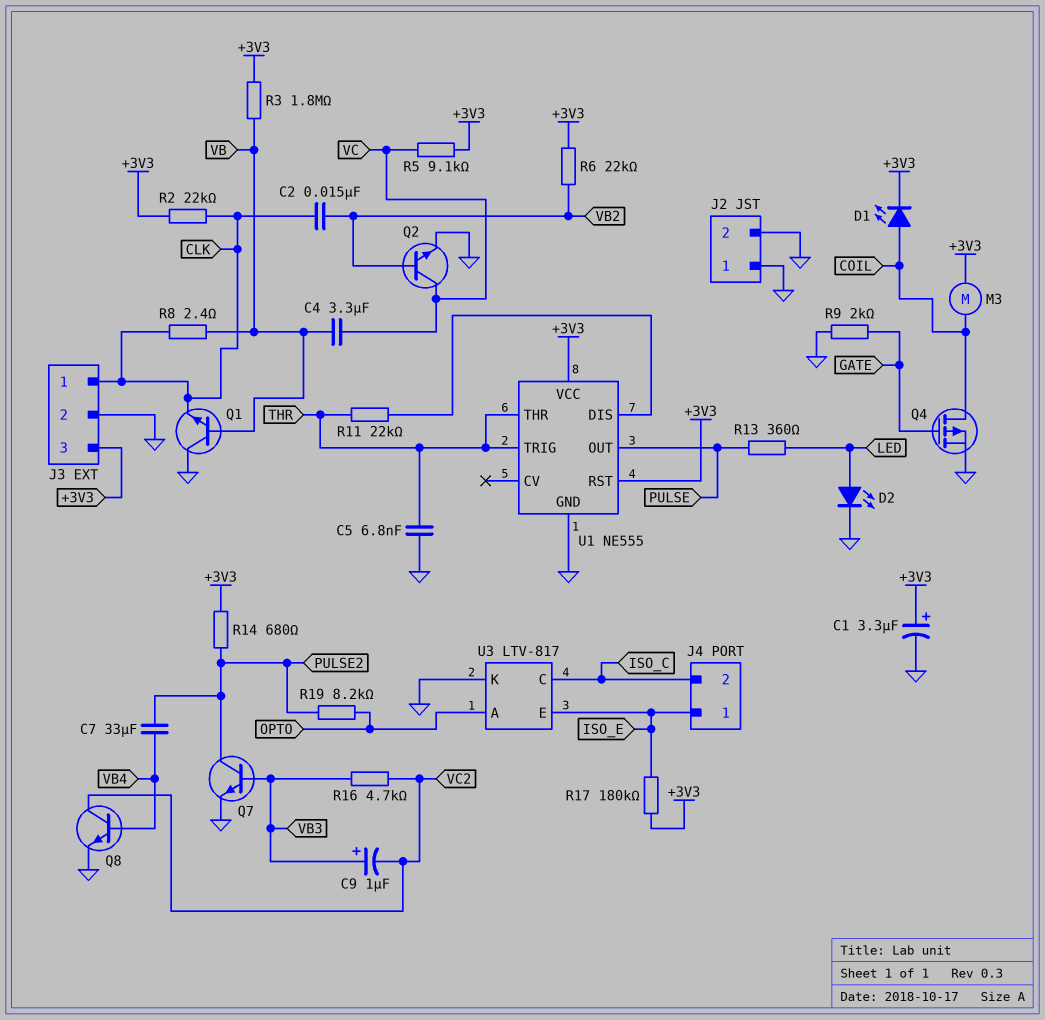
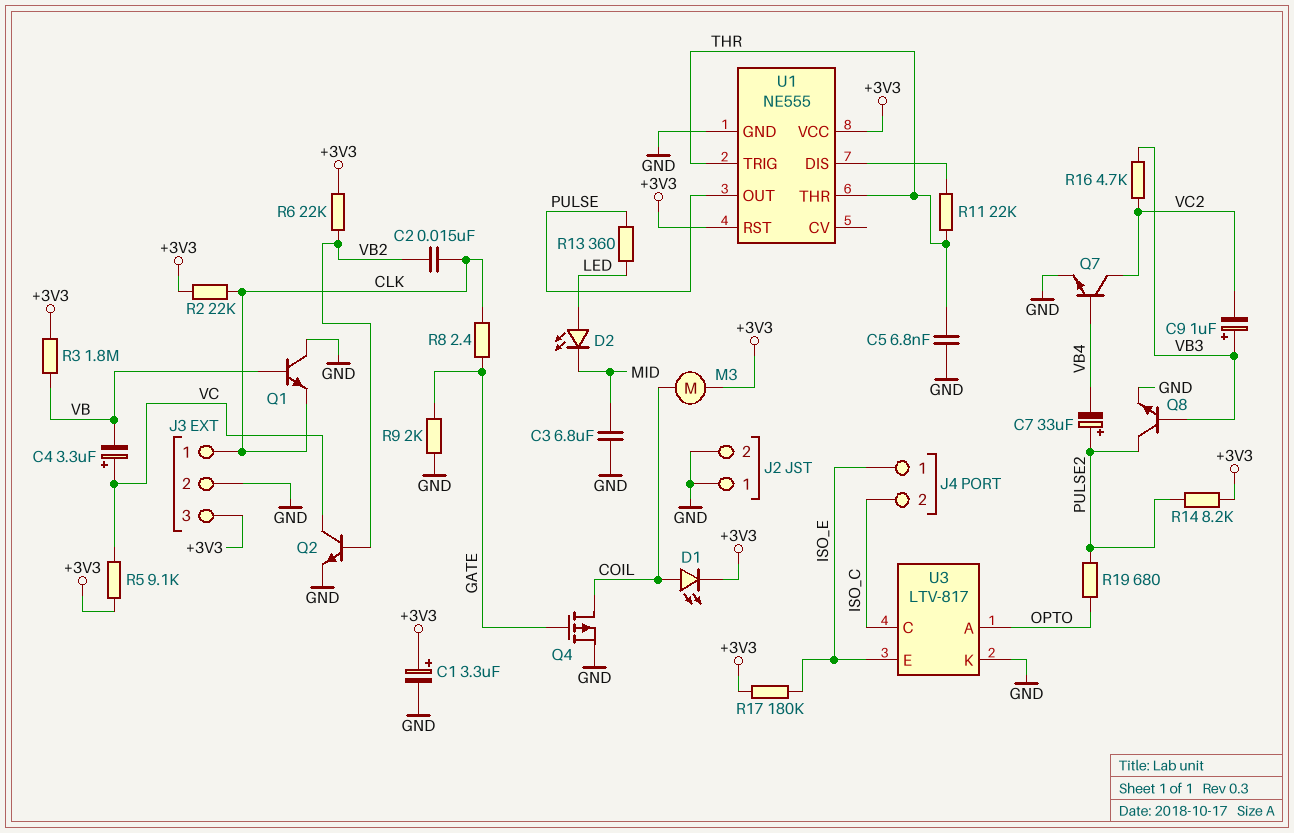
C3: none -> 6.8uF (GND, MID)
C4: 3.3uF (VB, VC) -> 3.3uF (plus VC, minus VB)
C7: 33uF (PULSE2, VB4) -> 33uF (plus PULSE2, minus VB4)
D2: LED (A LED, K GND) -> LED (A LED, K MID)
Q7: NPN (B VB3, C PULSE2, E GND) -> NPN (B VB4, C VC2, E GND)
Q8: NPN (B VB4, C VC2, E GND) -> NPN (B VB3, C PULSE2, E GND)
R8: 2.4 (CLK, VB) -> 2.4 (CLK, GATE)
R14: 680 (+3V3, PULSE2) -> 8.2k (+3V3, PULSE2)
R19: 8.2k (OPTO, PULSE2) -> 680 (OPTO, PULSE2)

